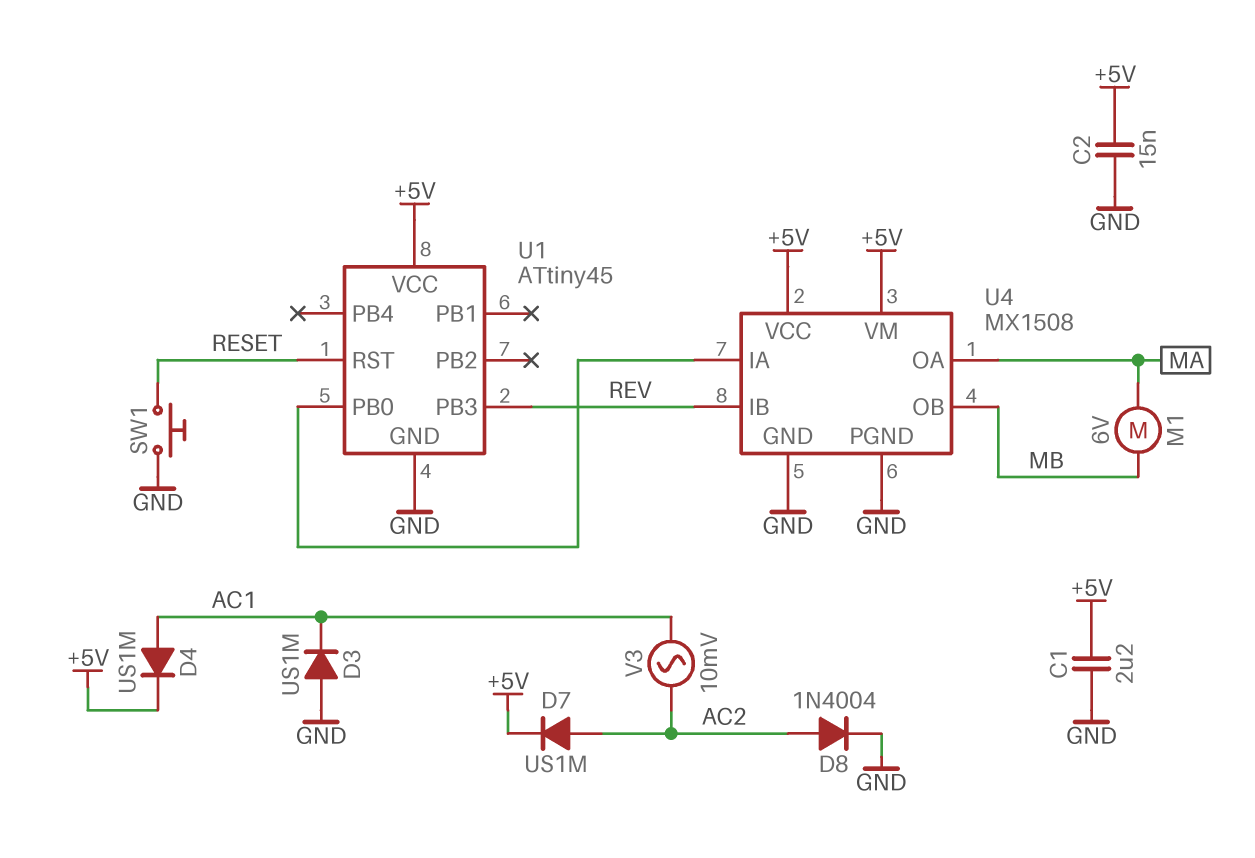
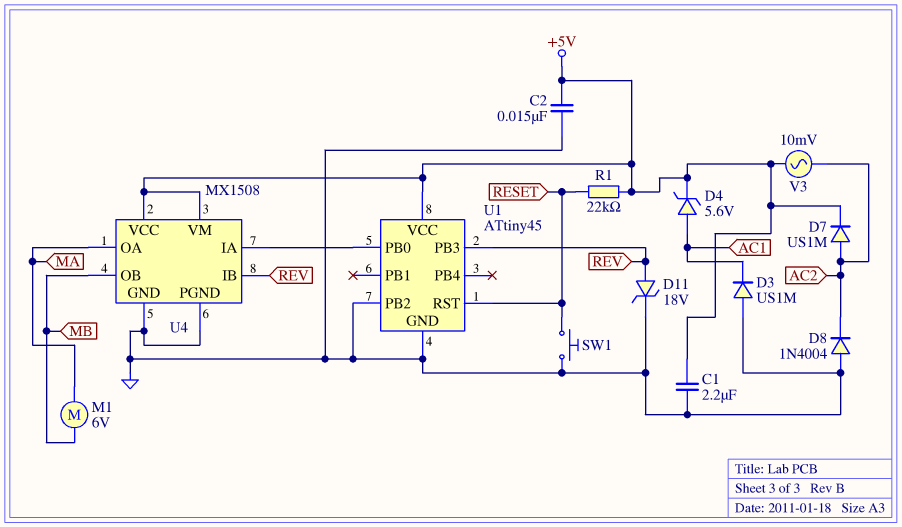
D4: diode US1M (A AC1, K +5V) -> zener 5.6V (A AC1, K +5V)
D8: diode 1N4004 (A AC2, K GND) -> diode 1N4004 (A GND, K AC2)
D11: none -> zener 18V (A REV, K GND)
R1: none -> 22k (+5V, RESET)
U1 pin PB2: none -> GND
V3: AC 10mV (AC1, AC2) -> AC 10mV (+5V, AC2)

